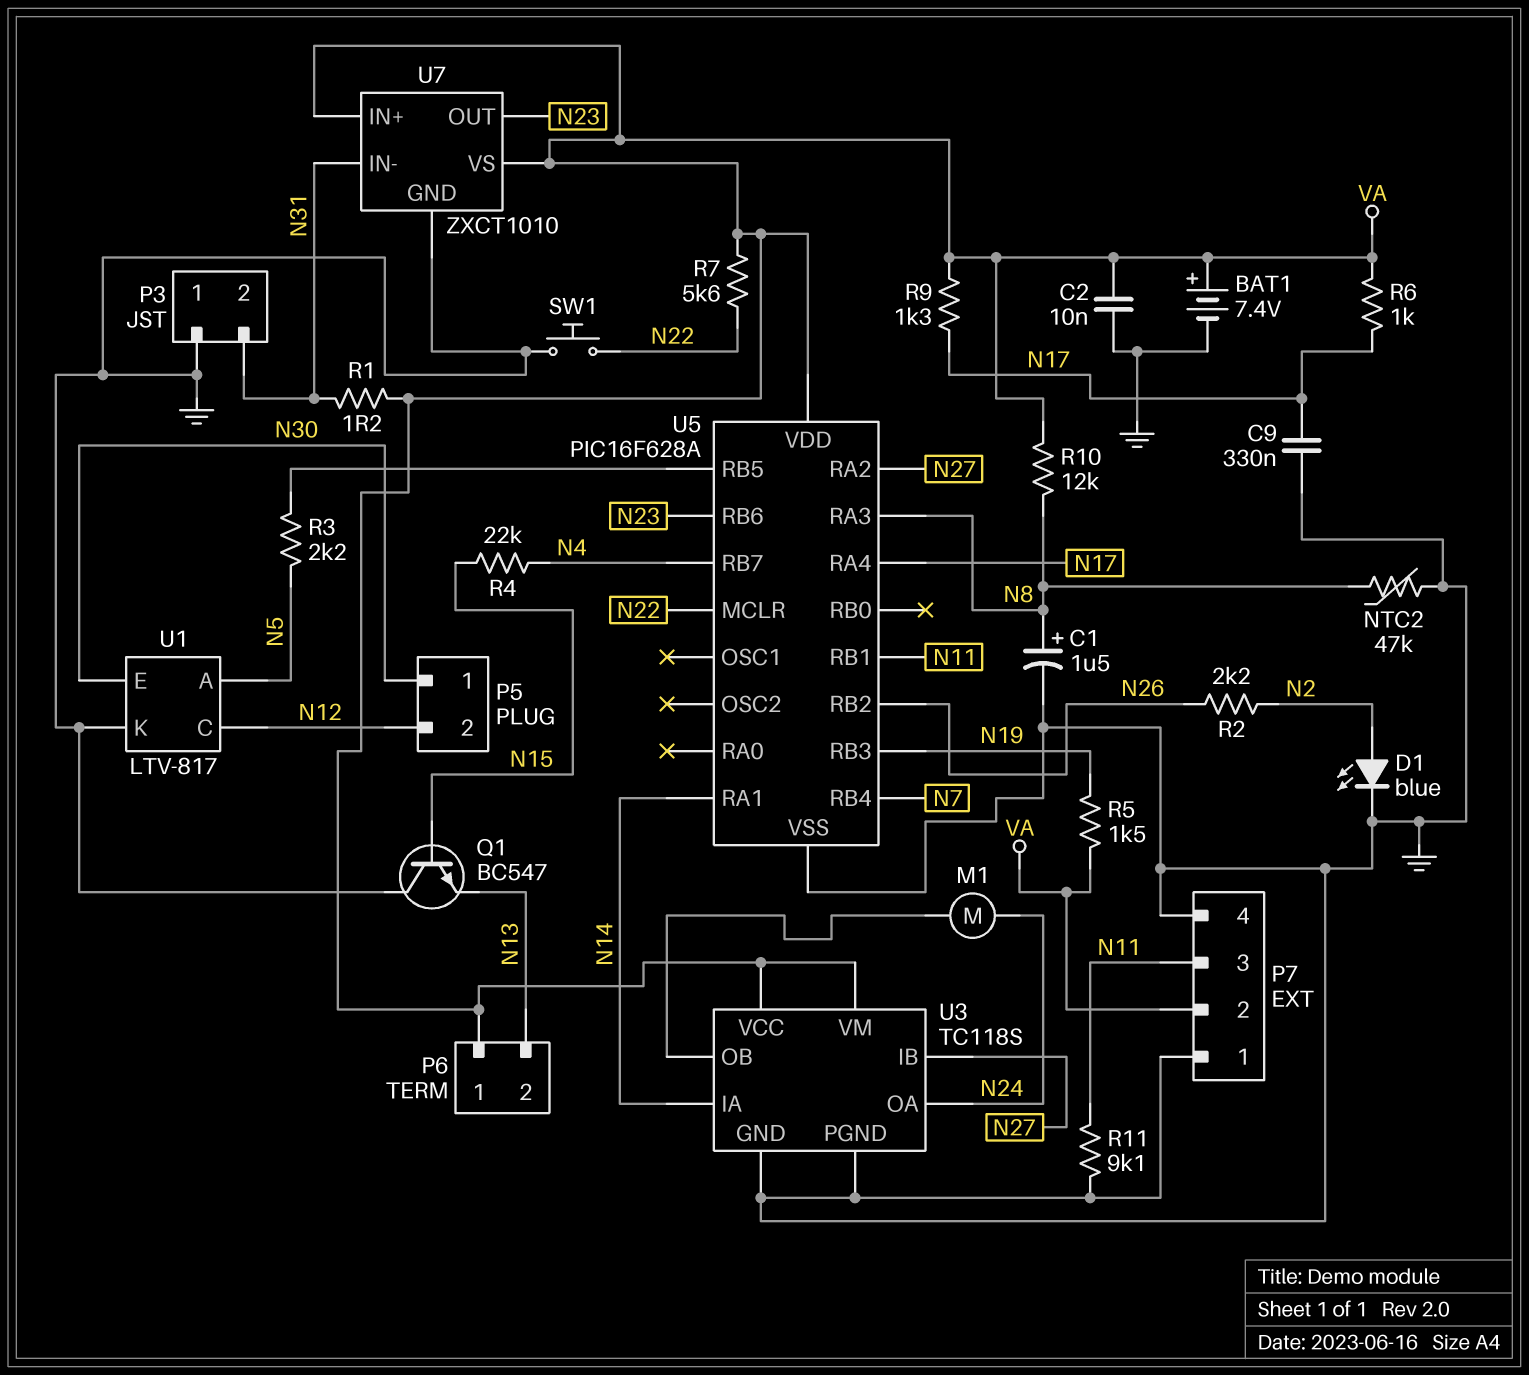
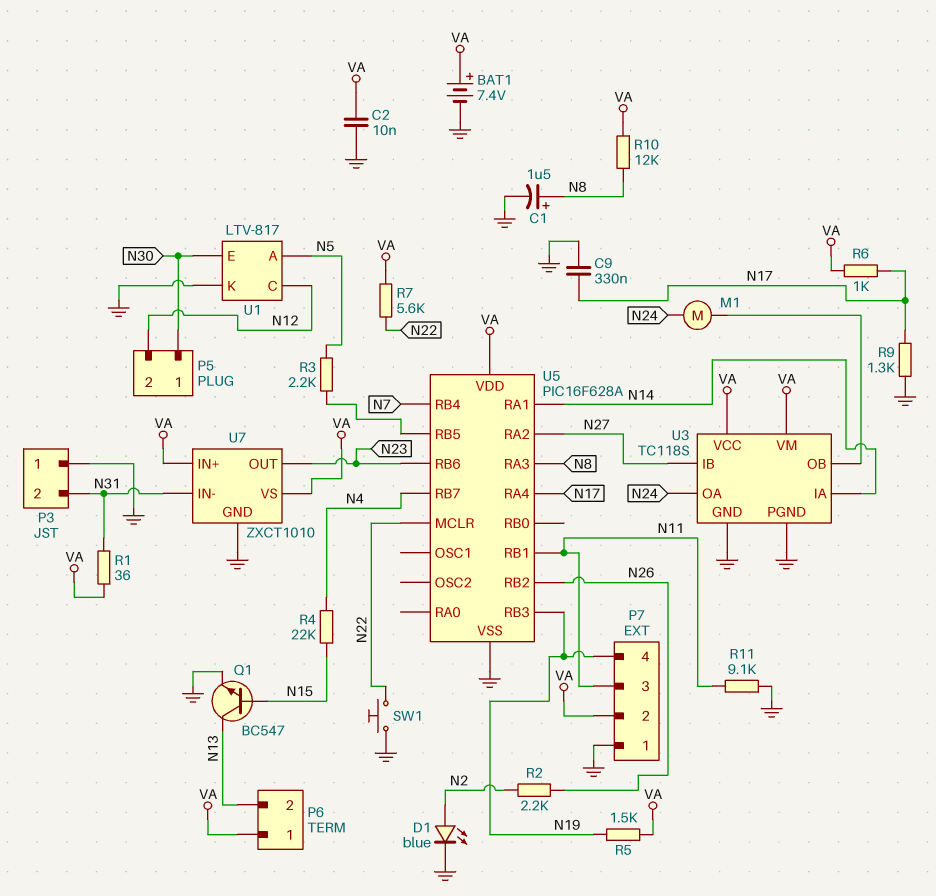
NTC2: 47k (GND, N8) -> none
P7 pin 4: GND -> N19
Q1: NPN BC547 (B N15, C GND, E N13) -> NPN BC547 (B N15, C N13, E GND)
R1: 1.2 (N31, VA) -> 36 (N31, VA)
R9: 1.3k (N17, VA) -> 1.3k (GND, N17)

